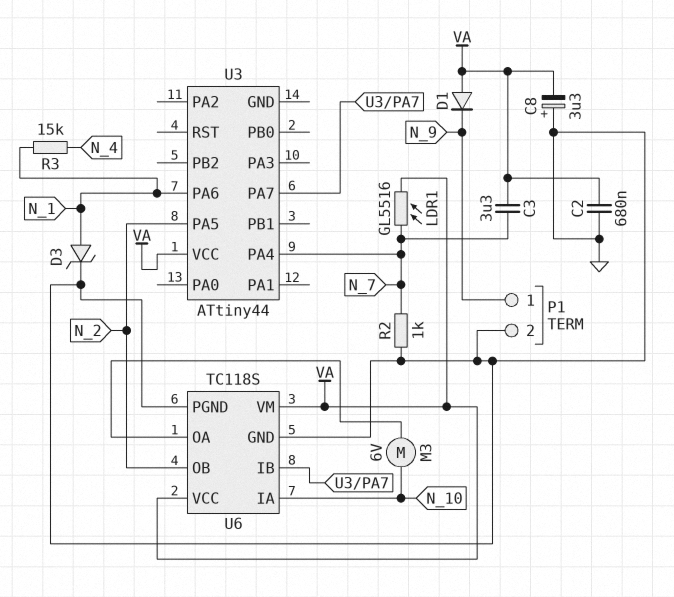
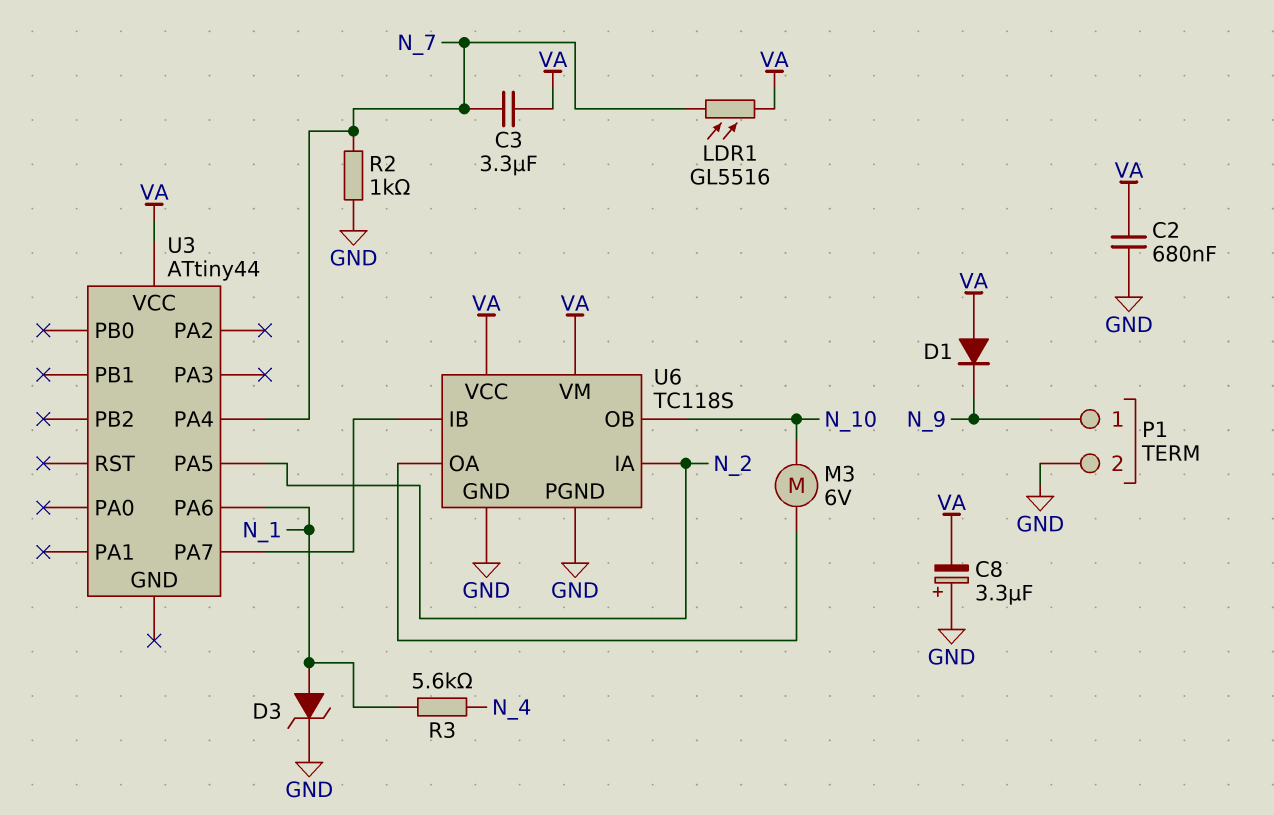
R3: 15k (N_1, N_4) -> 5.6k (N_1, N_4)
U6 pin IA: N_10 -> N_2
U6 pin OB: N_2 -> N_10

